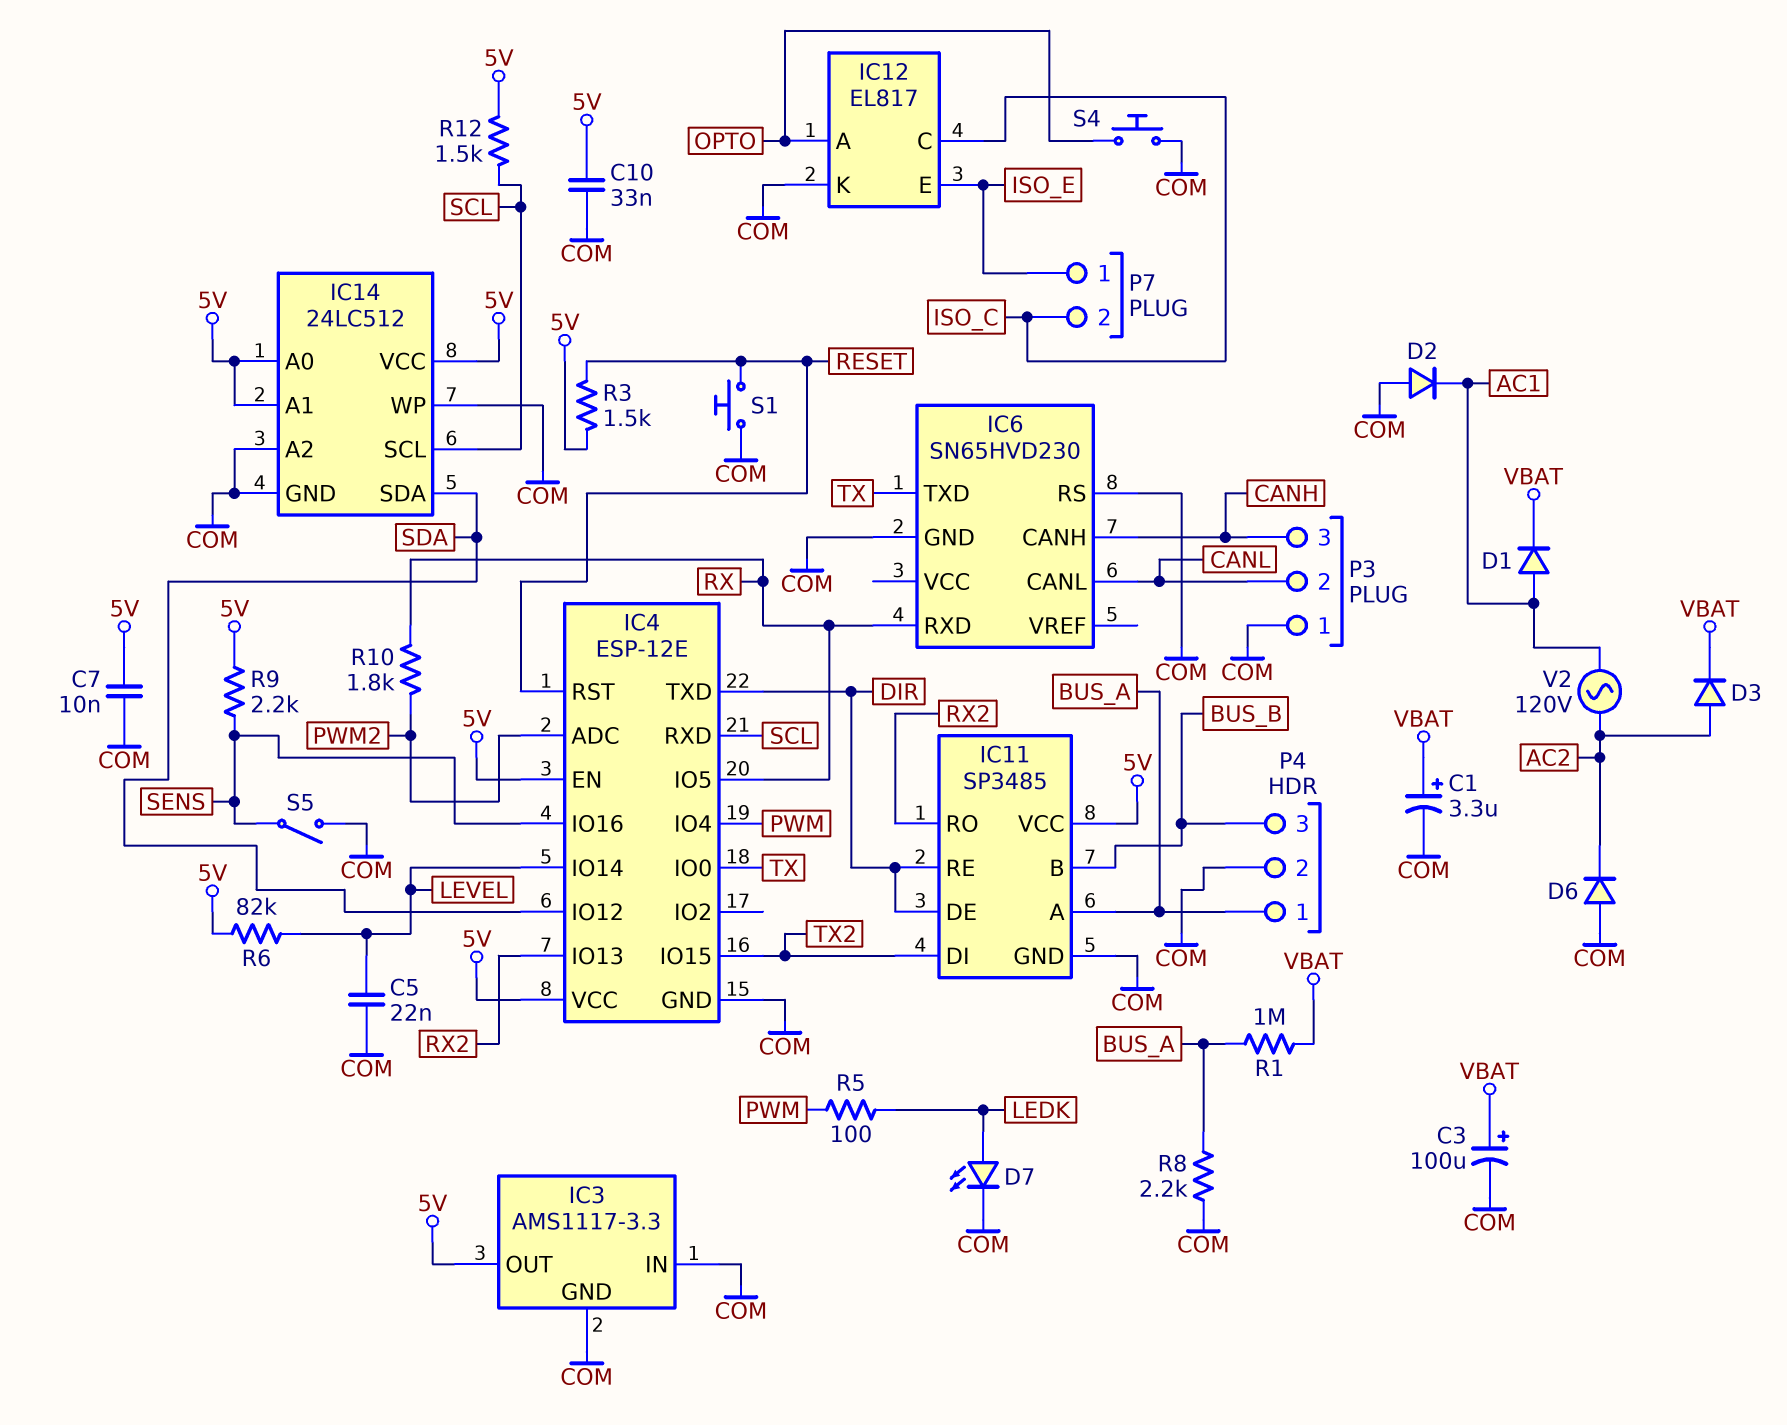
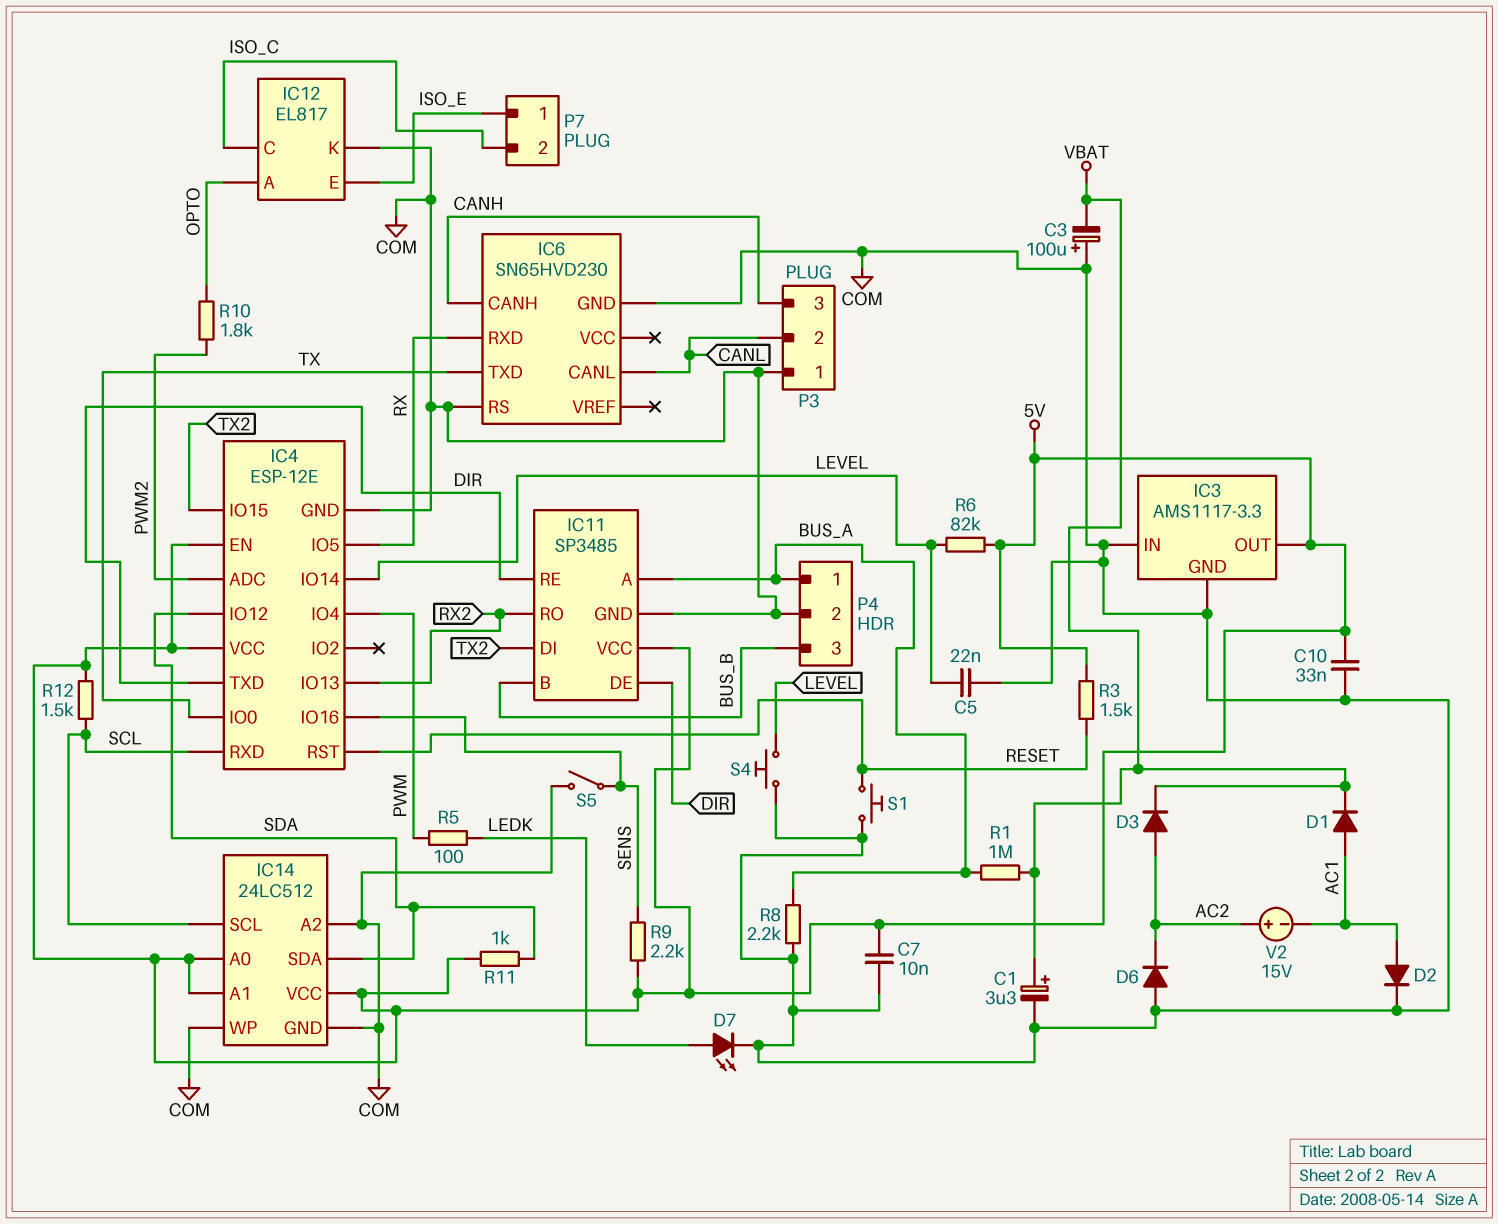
C3: 100uF (plus VBAT, minus COM) -> 100uF (plus COM, minus VBAT)
D2: diode (A COM, K AC1) -> diode (A AC1, K COM)
R10: 1.8k (PWM2, RX) -> 1.8k (OPTO, PWM2)
R11: none -> 1k (5V, SDA)
S4: button (COM, OPTO) -> button (COM, LEVEL)
V2: AC 120V (AC1, AC2) -> 15V (plus AC2, minus AC1)

